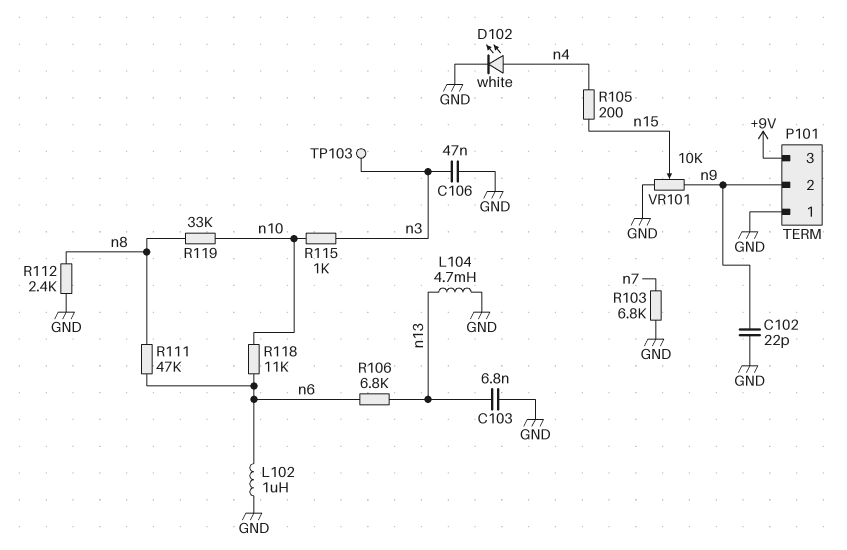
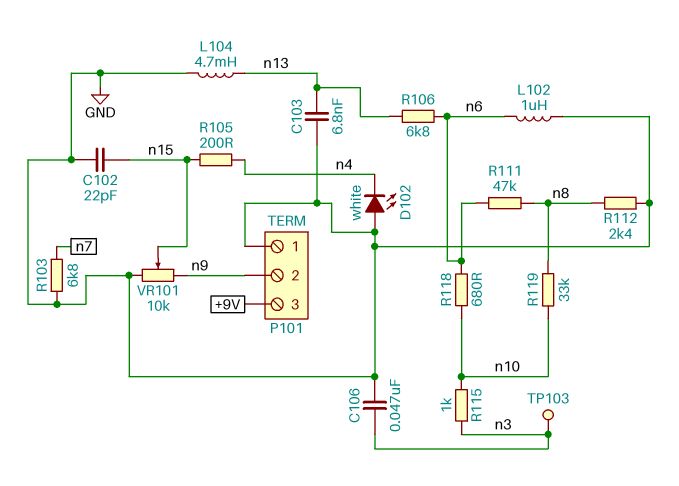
C102: 22pF (GND, n9) -> 22pF (GND, n15)
D102: LED white (A n4, K GND) -> LED white (A GND, K n4)
R118: 11k (n6, n10) -> 680 (n6, n10)

